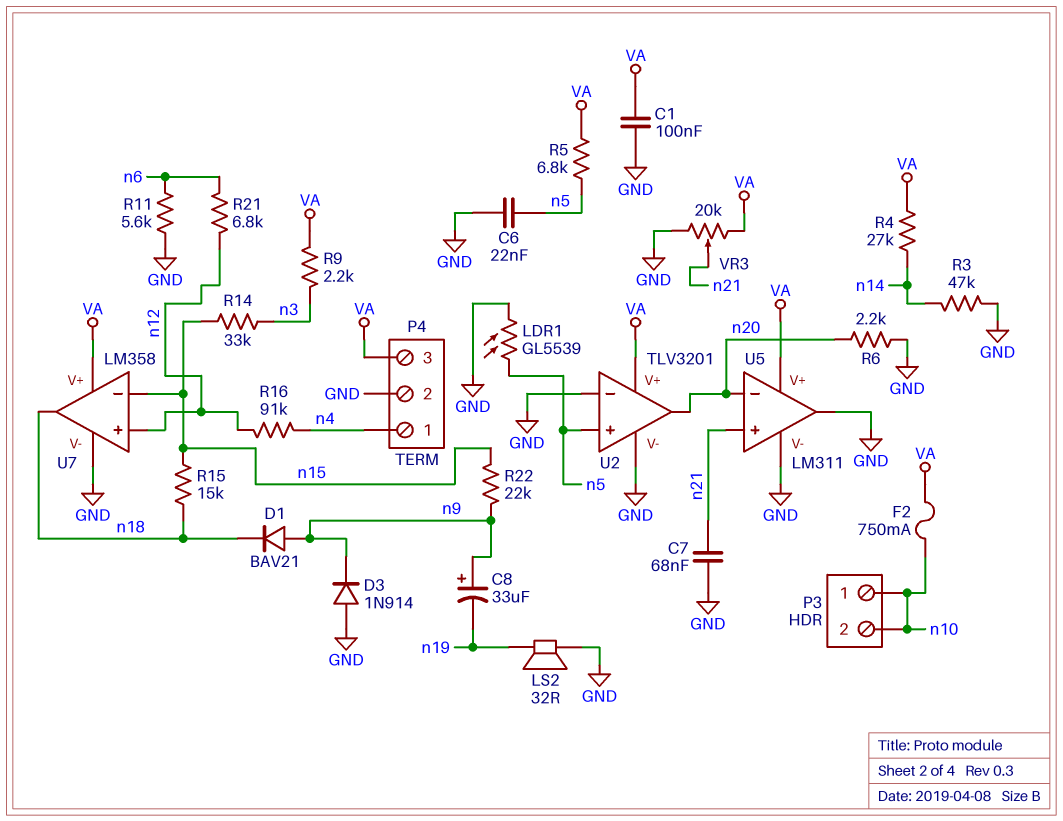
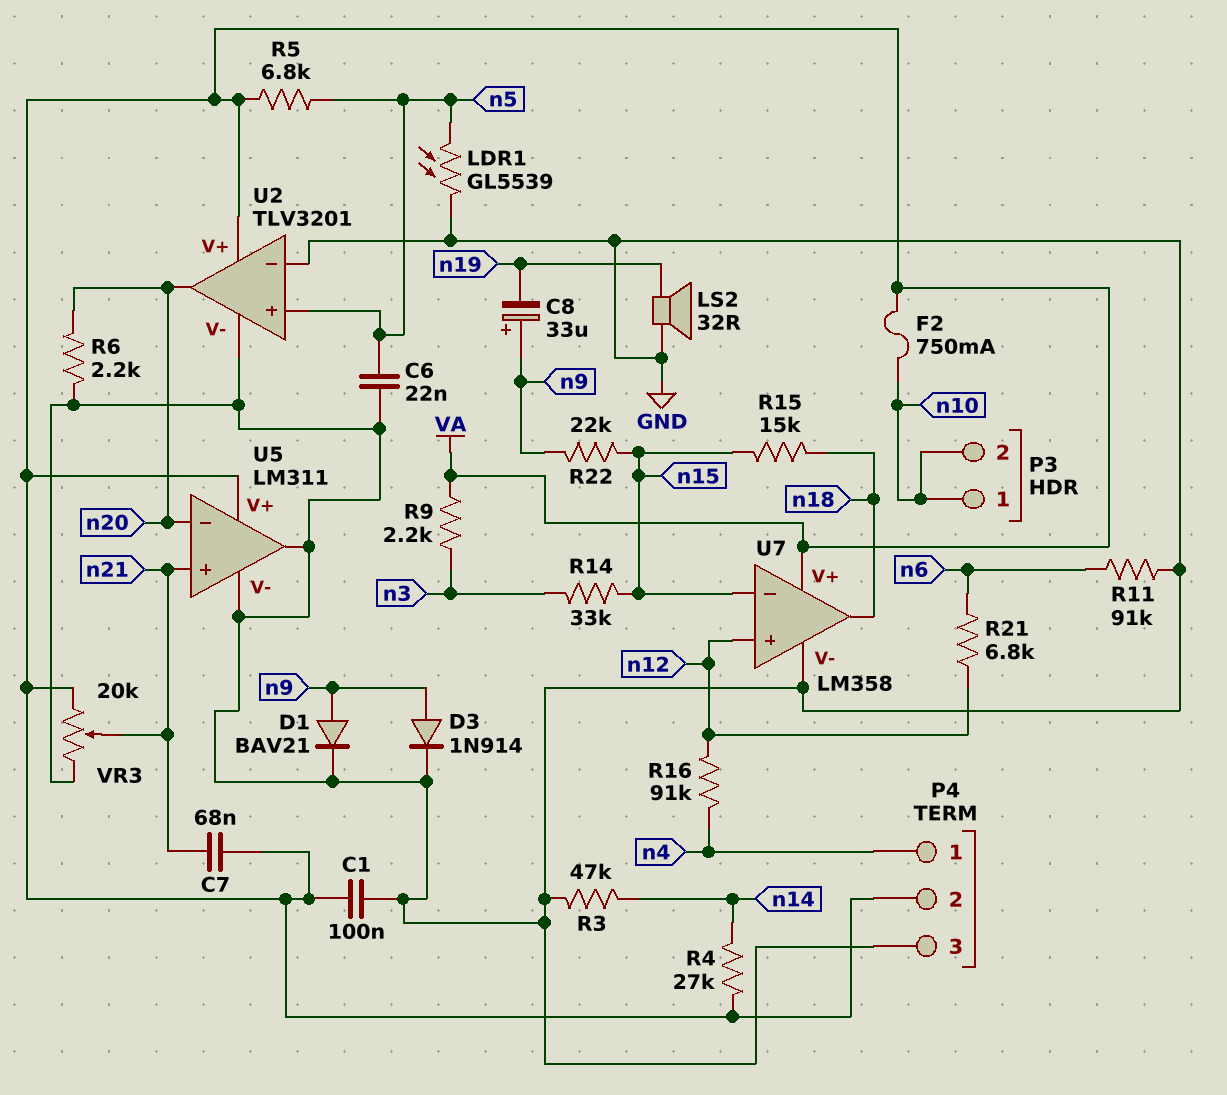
C7: 68nF (GND, n21) -> 68nF (VA, n21)
D1: diode BAV21 (A n9, K n18) -> diode BAV21 (A n9, K GND)
D3: diode 1N914 (A GND, K n9) -> diode 1N914 (A n9, K GND)
P4 pin 2: GND -> VA
P4 pin 3: VA -> GND
R11: 5.6k (GND, n6) -> 91k (GND, n6)

